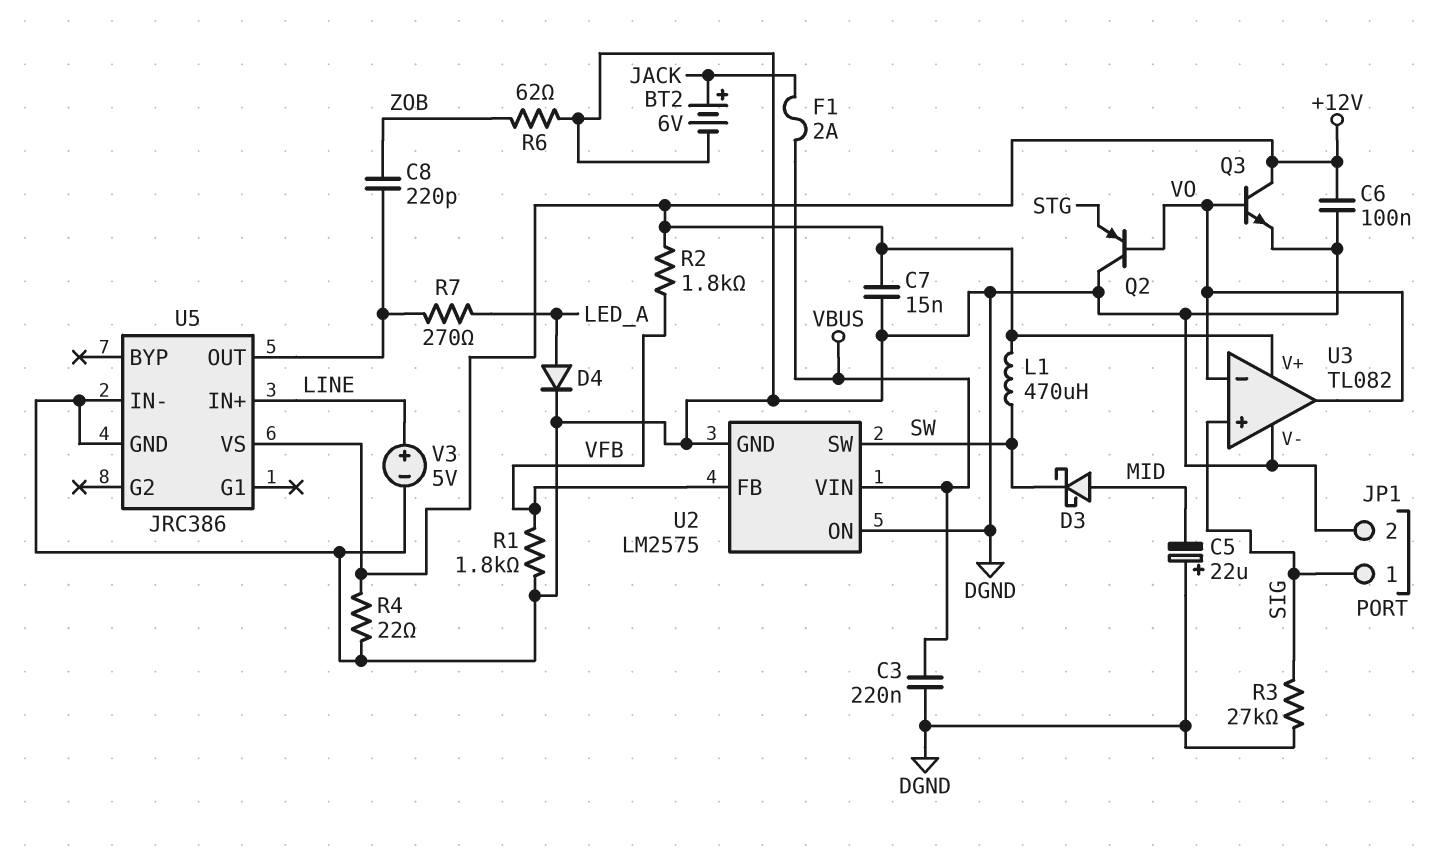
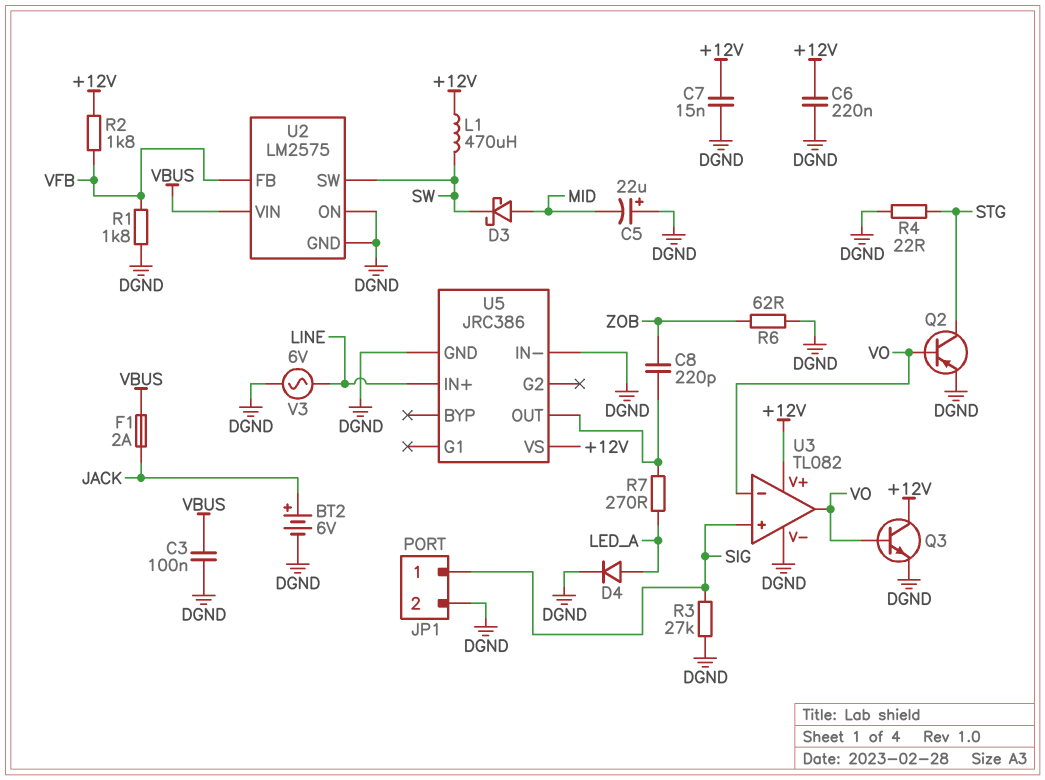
C3: 220nF (DGND, VBUS) -> 100nF (DGND, VBUS)
C6: 100nF (+12V, DGND) -> 220nF (+12V, DGND)
Q2: PNP (B VO, C DGND, E STG) -> PNP (B VO, C STG, E DGND)
R4: 22 (+12V, DGND) -> 22 (DGND, STG)
V3: 5V (plus LINE, minus DGND) -> AC 6V (DGND, LINE)

